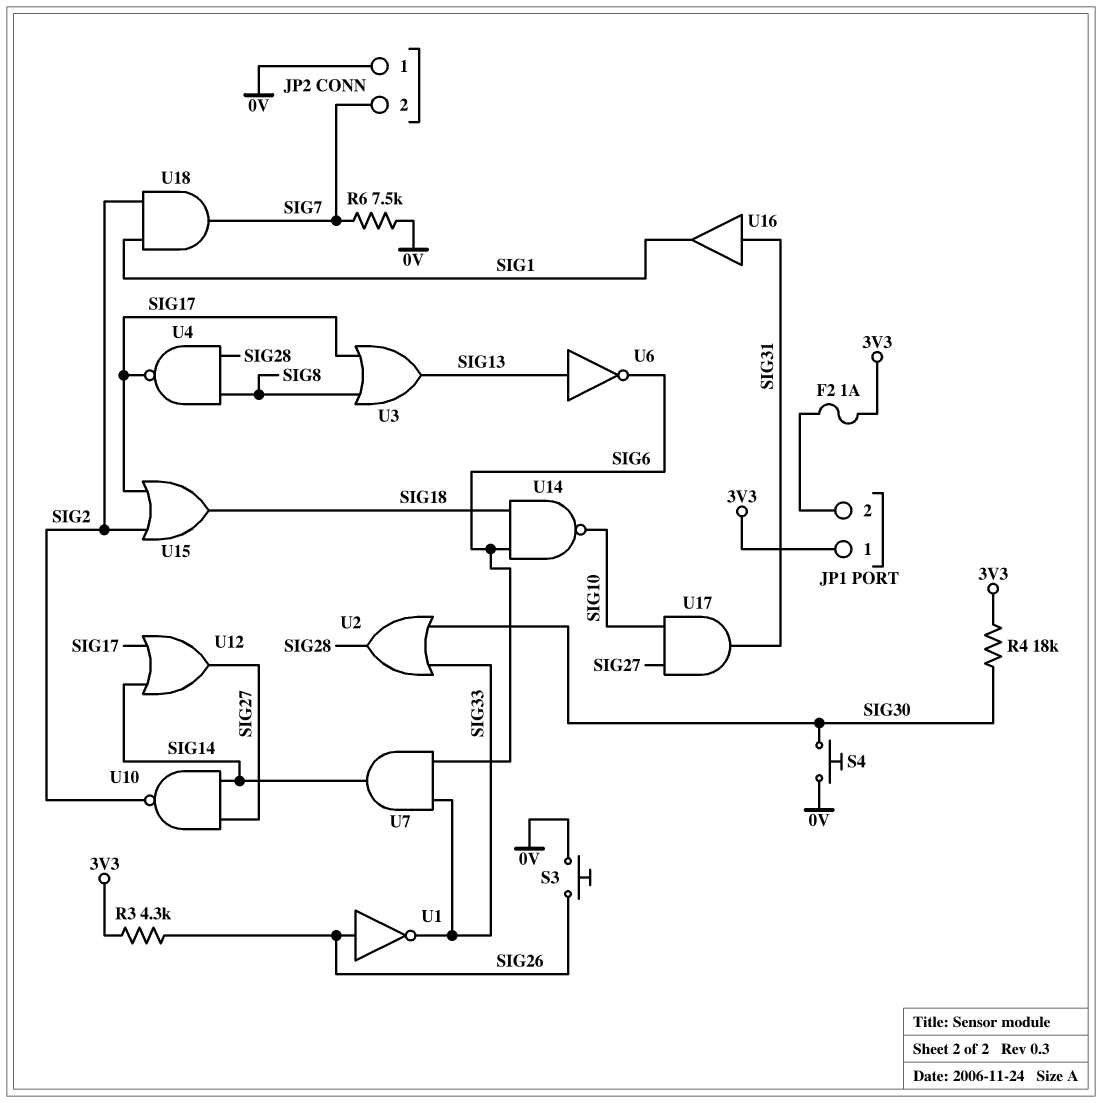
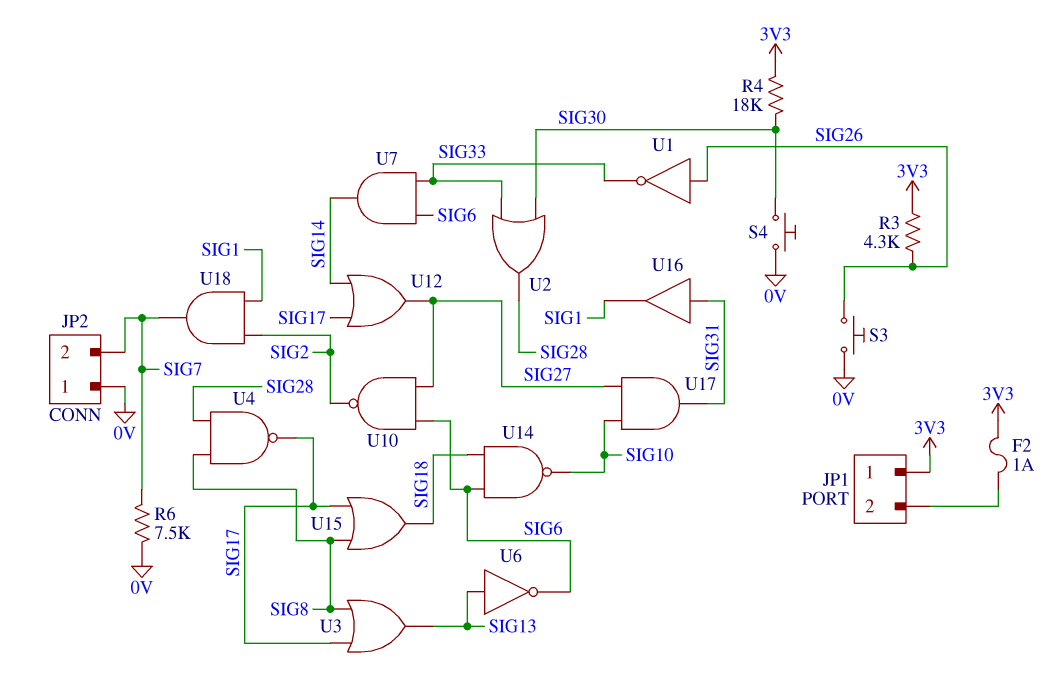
U10: NAND (in SIG14, in SIG27, out SIG2) -> NAND (in SIG6, in SIG27, out SIG2)
U15: OR (in SIG2, in SIG17, out SIG18) -> OR (in SIG8, in SIG17, out SIG18)

